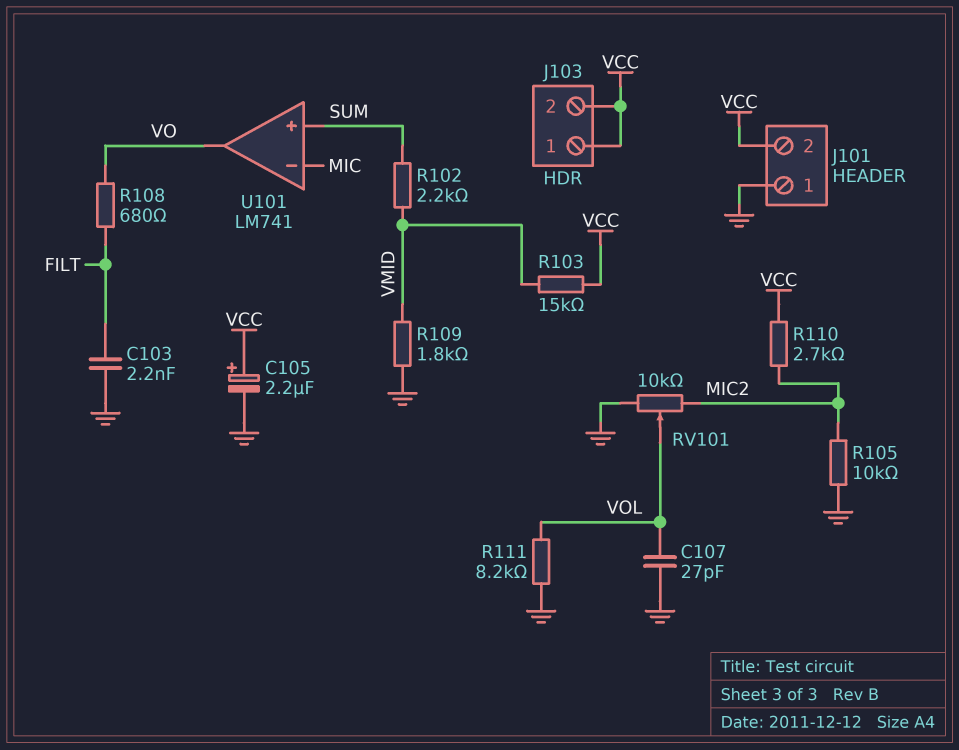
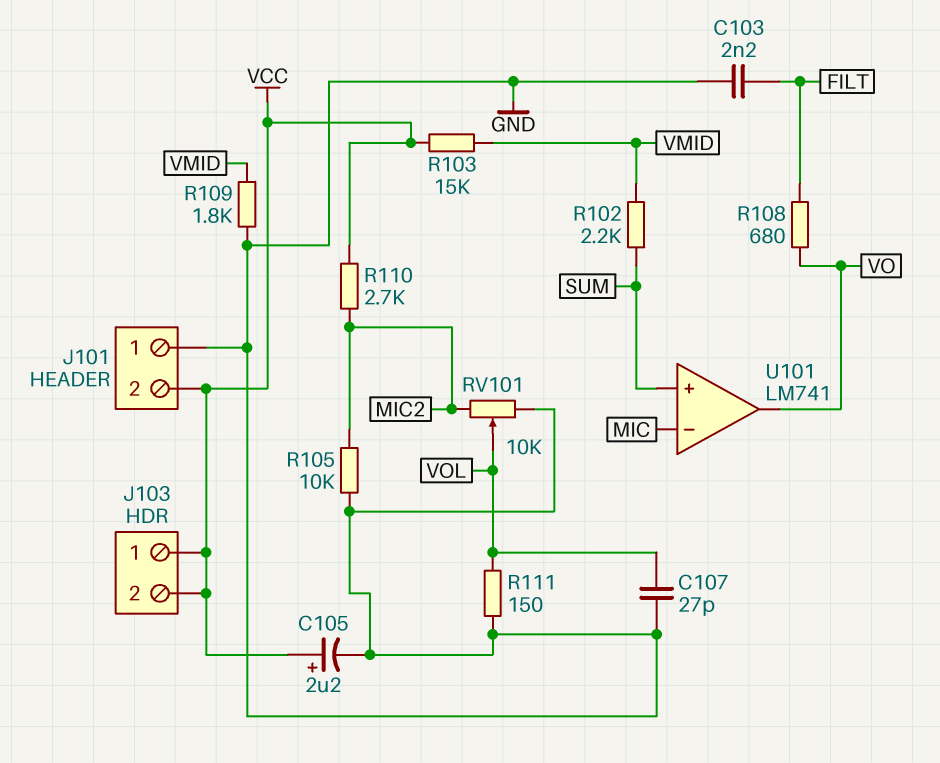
R111: 8.2k (GND, VOL) -> 150 (GND, VOL)

